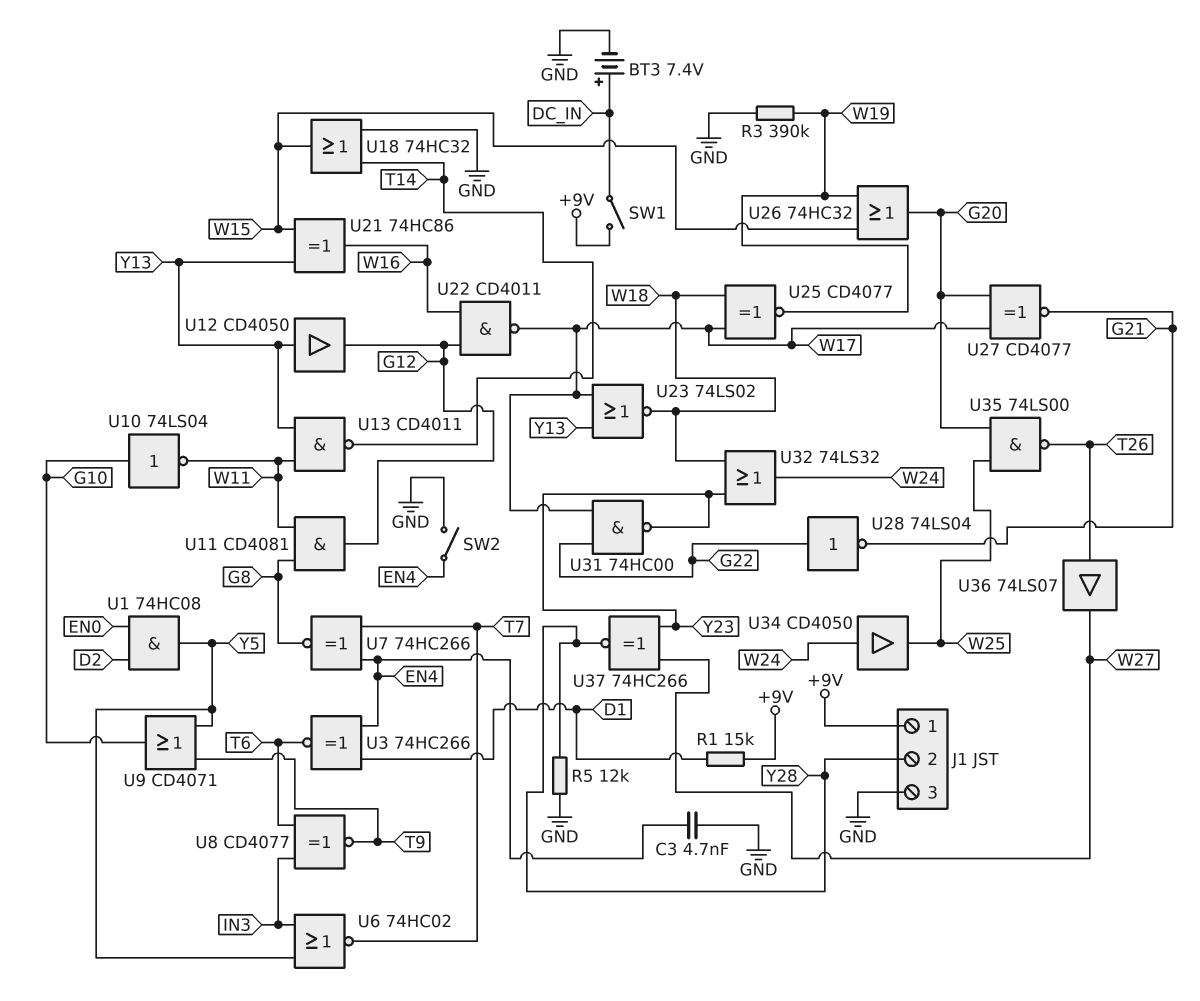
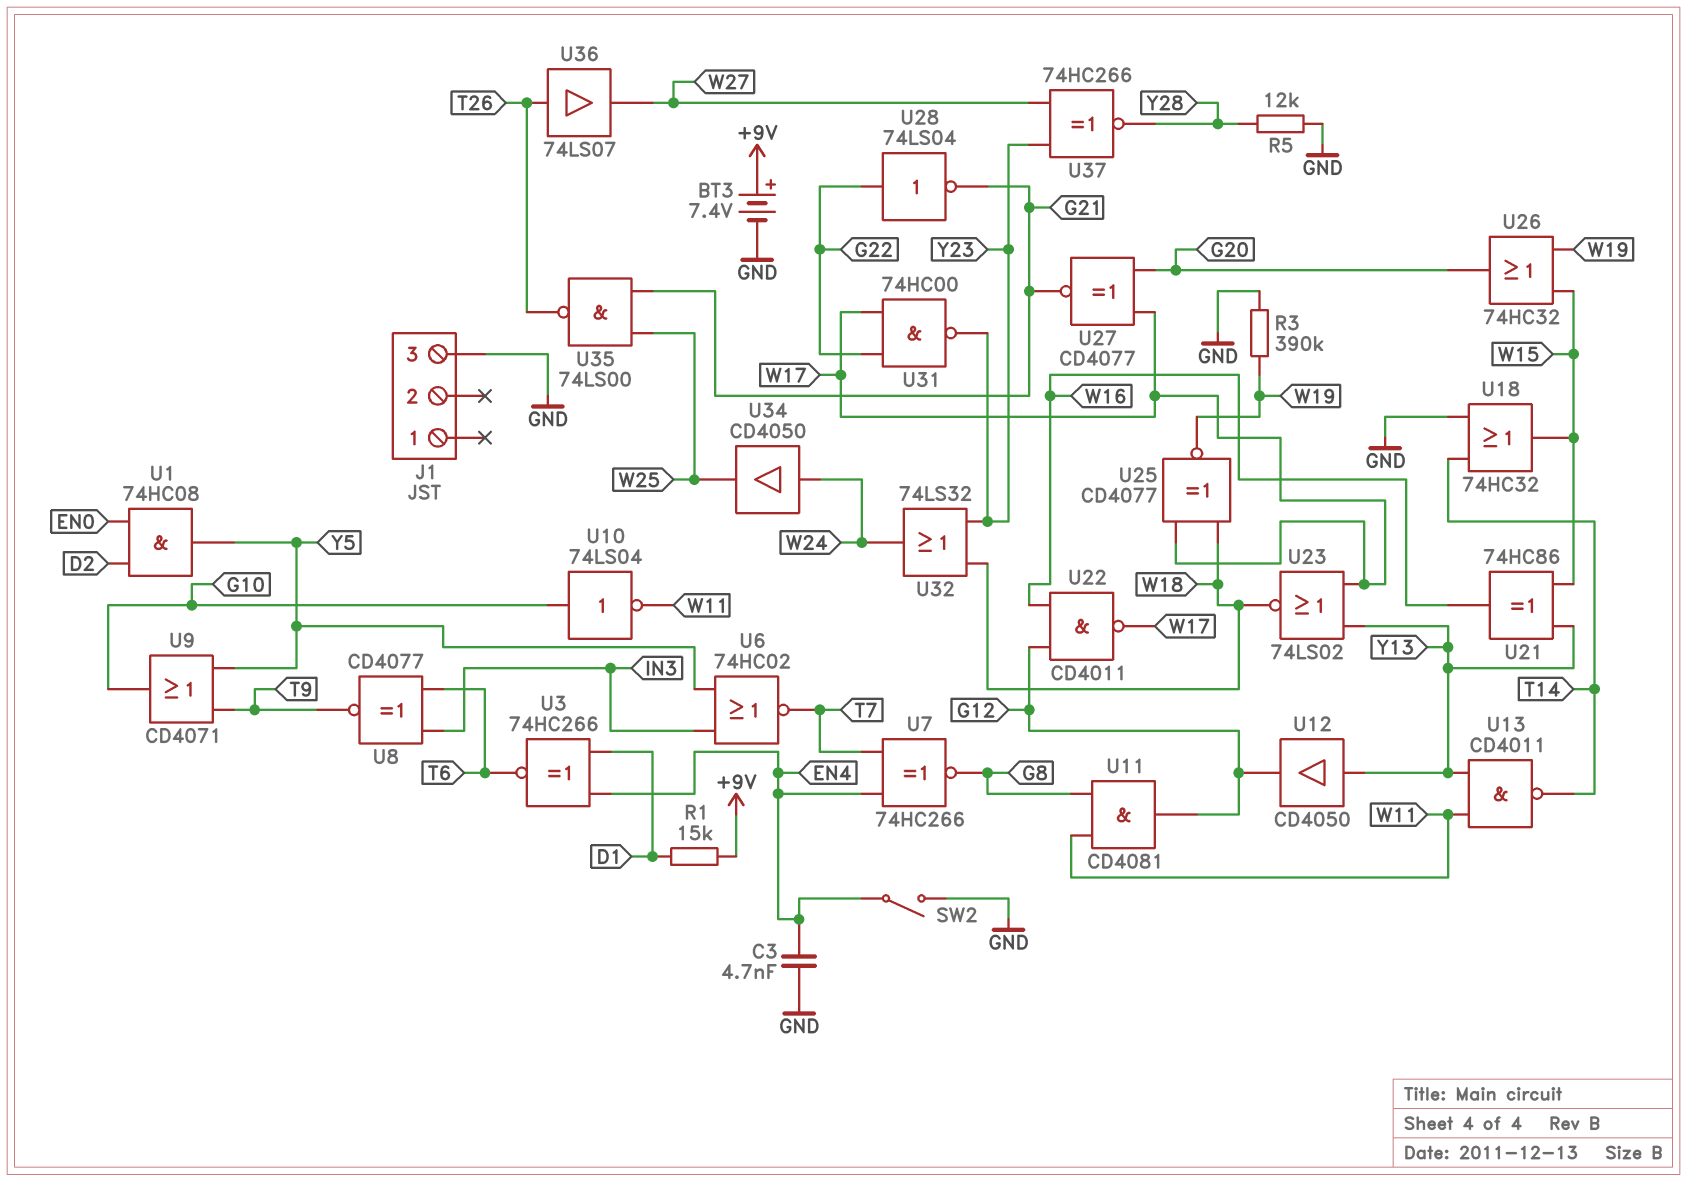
BT3: 7.4V (plus DC_IN, minus GND) -> 7.4V (plus +9V, minus GND)
J1 pin 1: +9V -> none
J1 pin 2: Y28 -> none
SW1: switch (+9V, DC_IN) -> none
U35: NAND 74LS00 (in G20, in W25, out T26) -> NAND 74LS00 (in G21, in W25, out T26)

